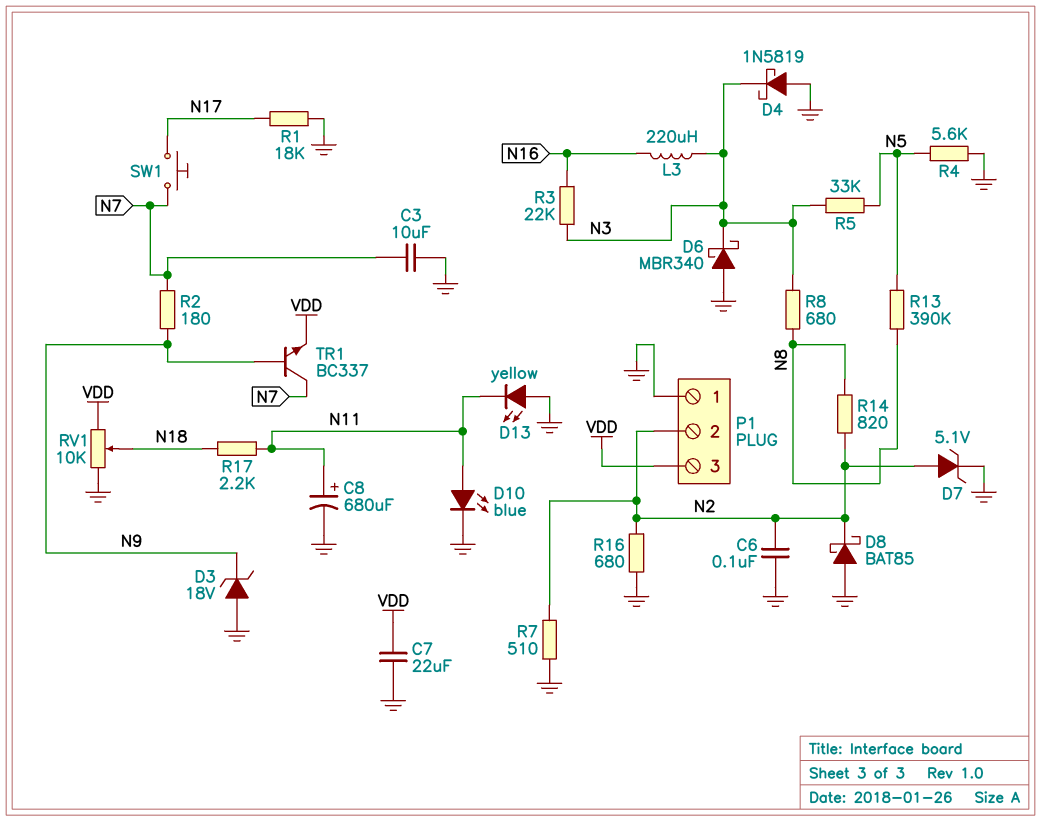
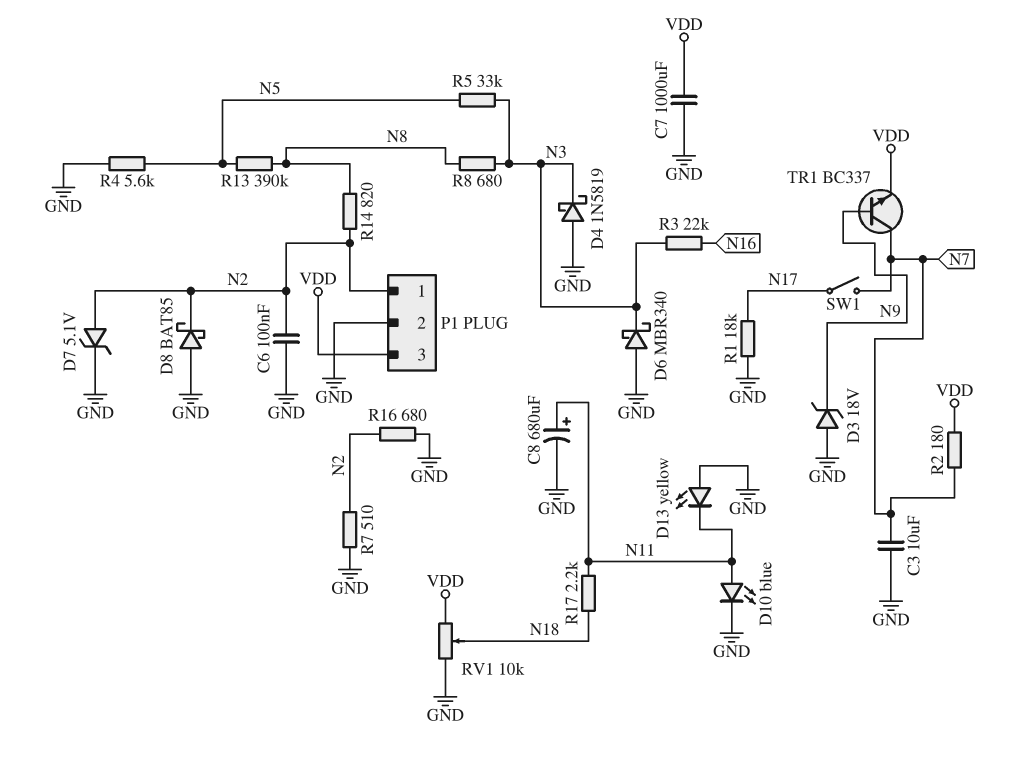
C7: 22uF (GND, VDD) -> 1000uF (GND, VDD)
L3: 220uH (N3, N16) -> none
P1 pin 1: GND -> N2
P1 pin 2: N2 -> GND
R2: 180 (N7, N9) -> 180 (N7, VDD)
SW1: button (N7, N17) -> switch (N7, N17)

